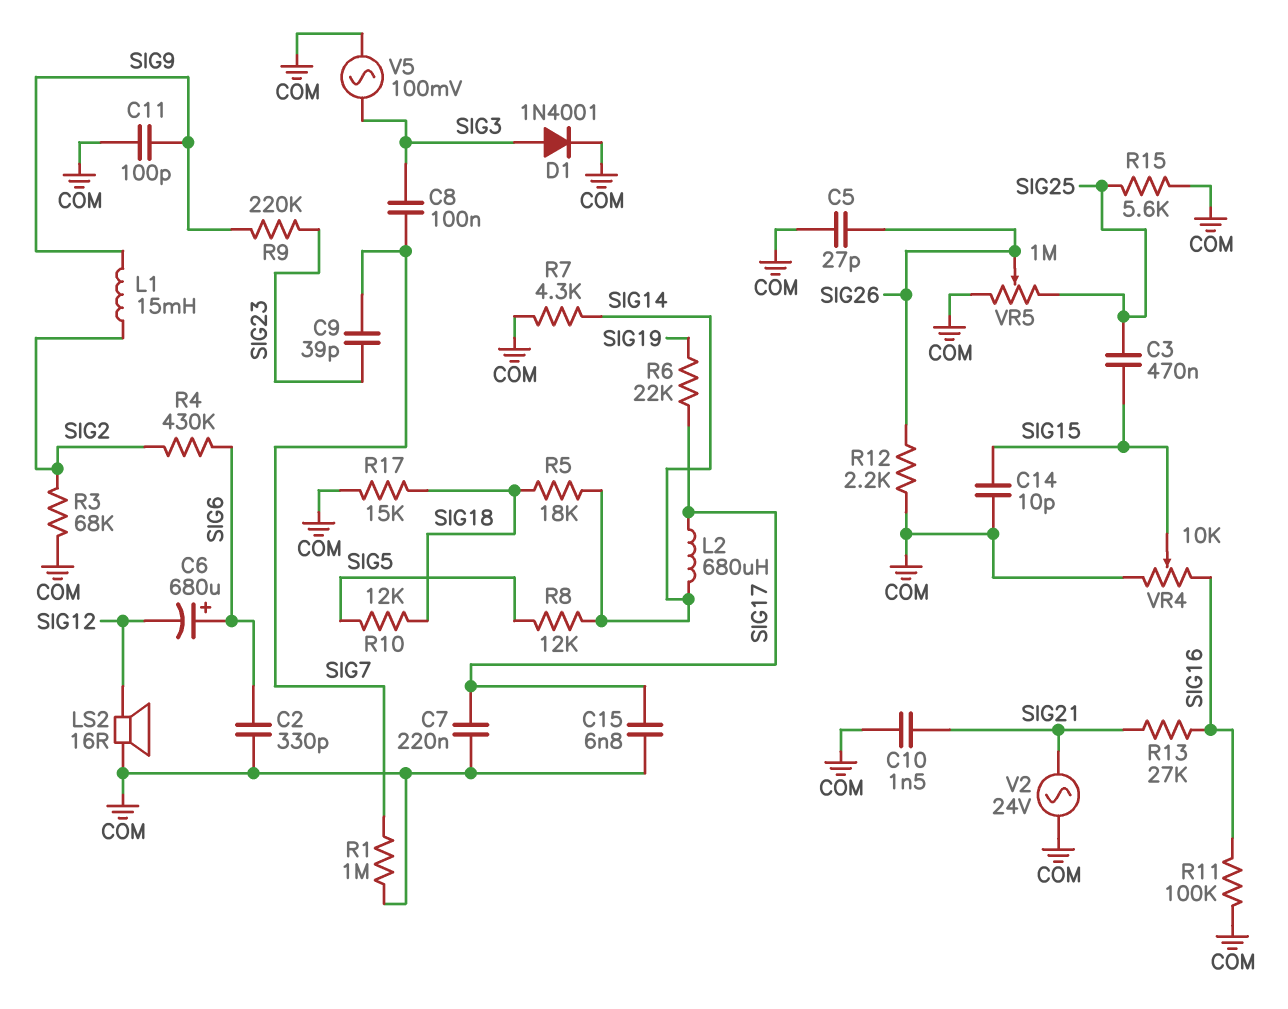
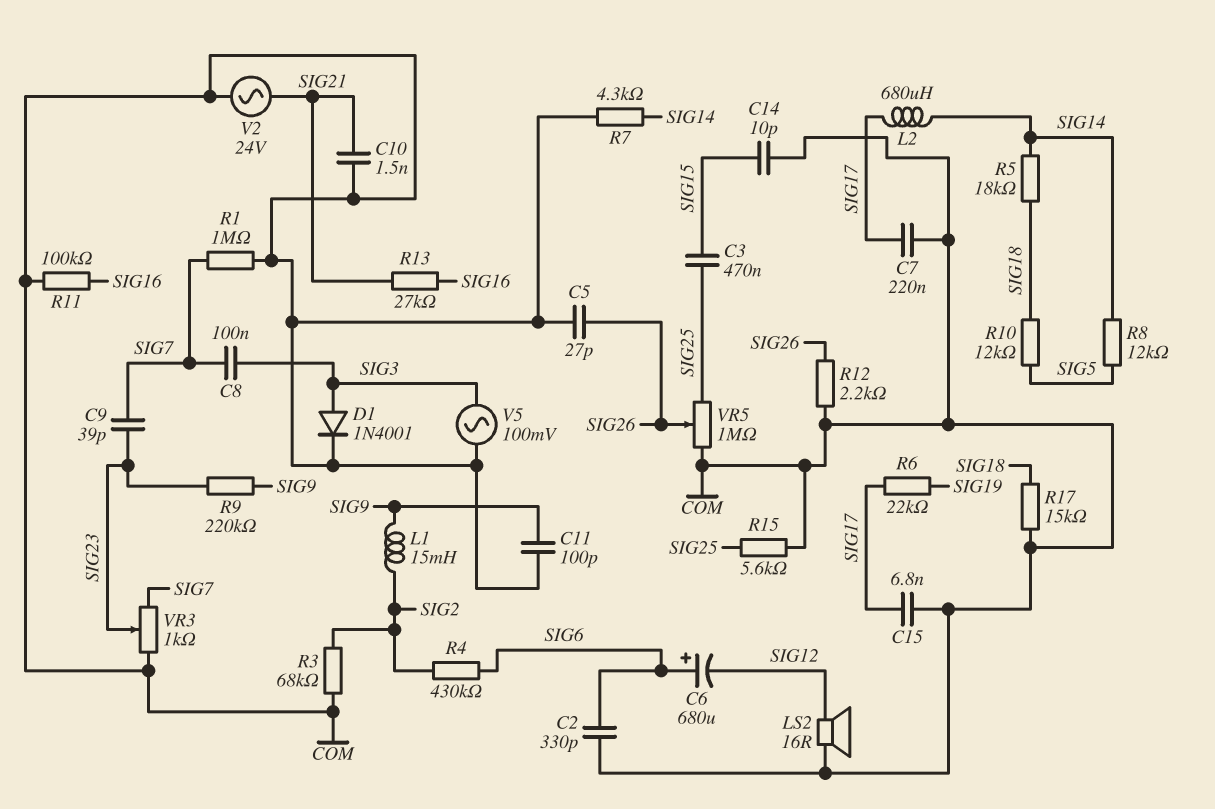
VR3: none -> 1k (COM, SIG7, wiper SIG23)
VR4: 10k (COM, SIG16, wiper SIG15) -> none

